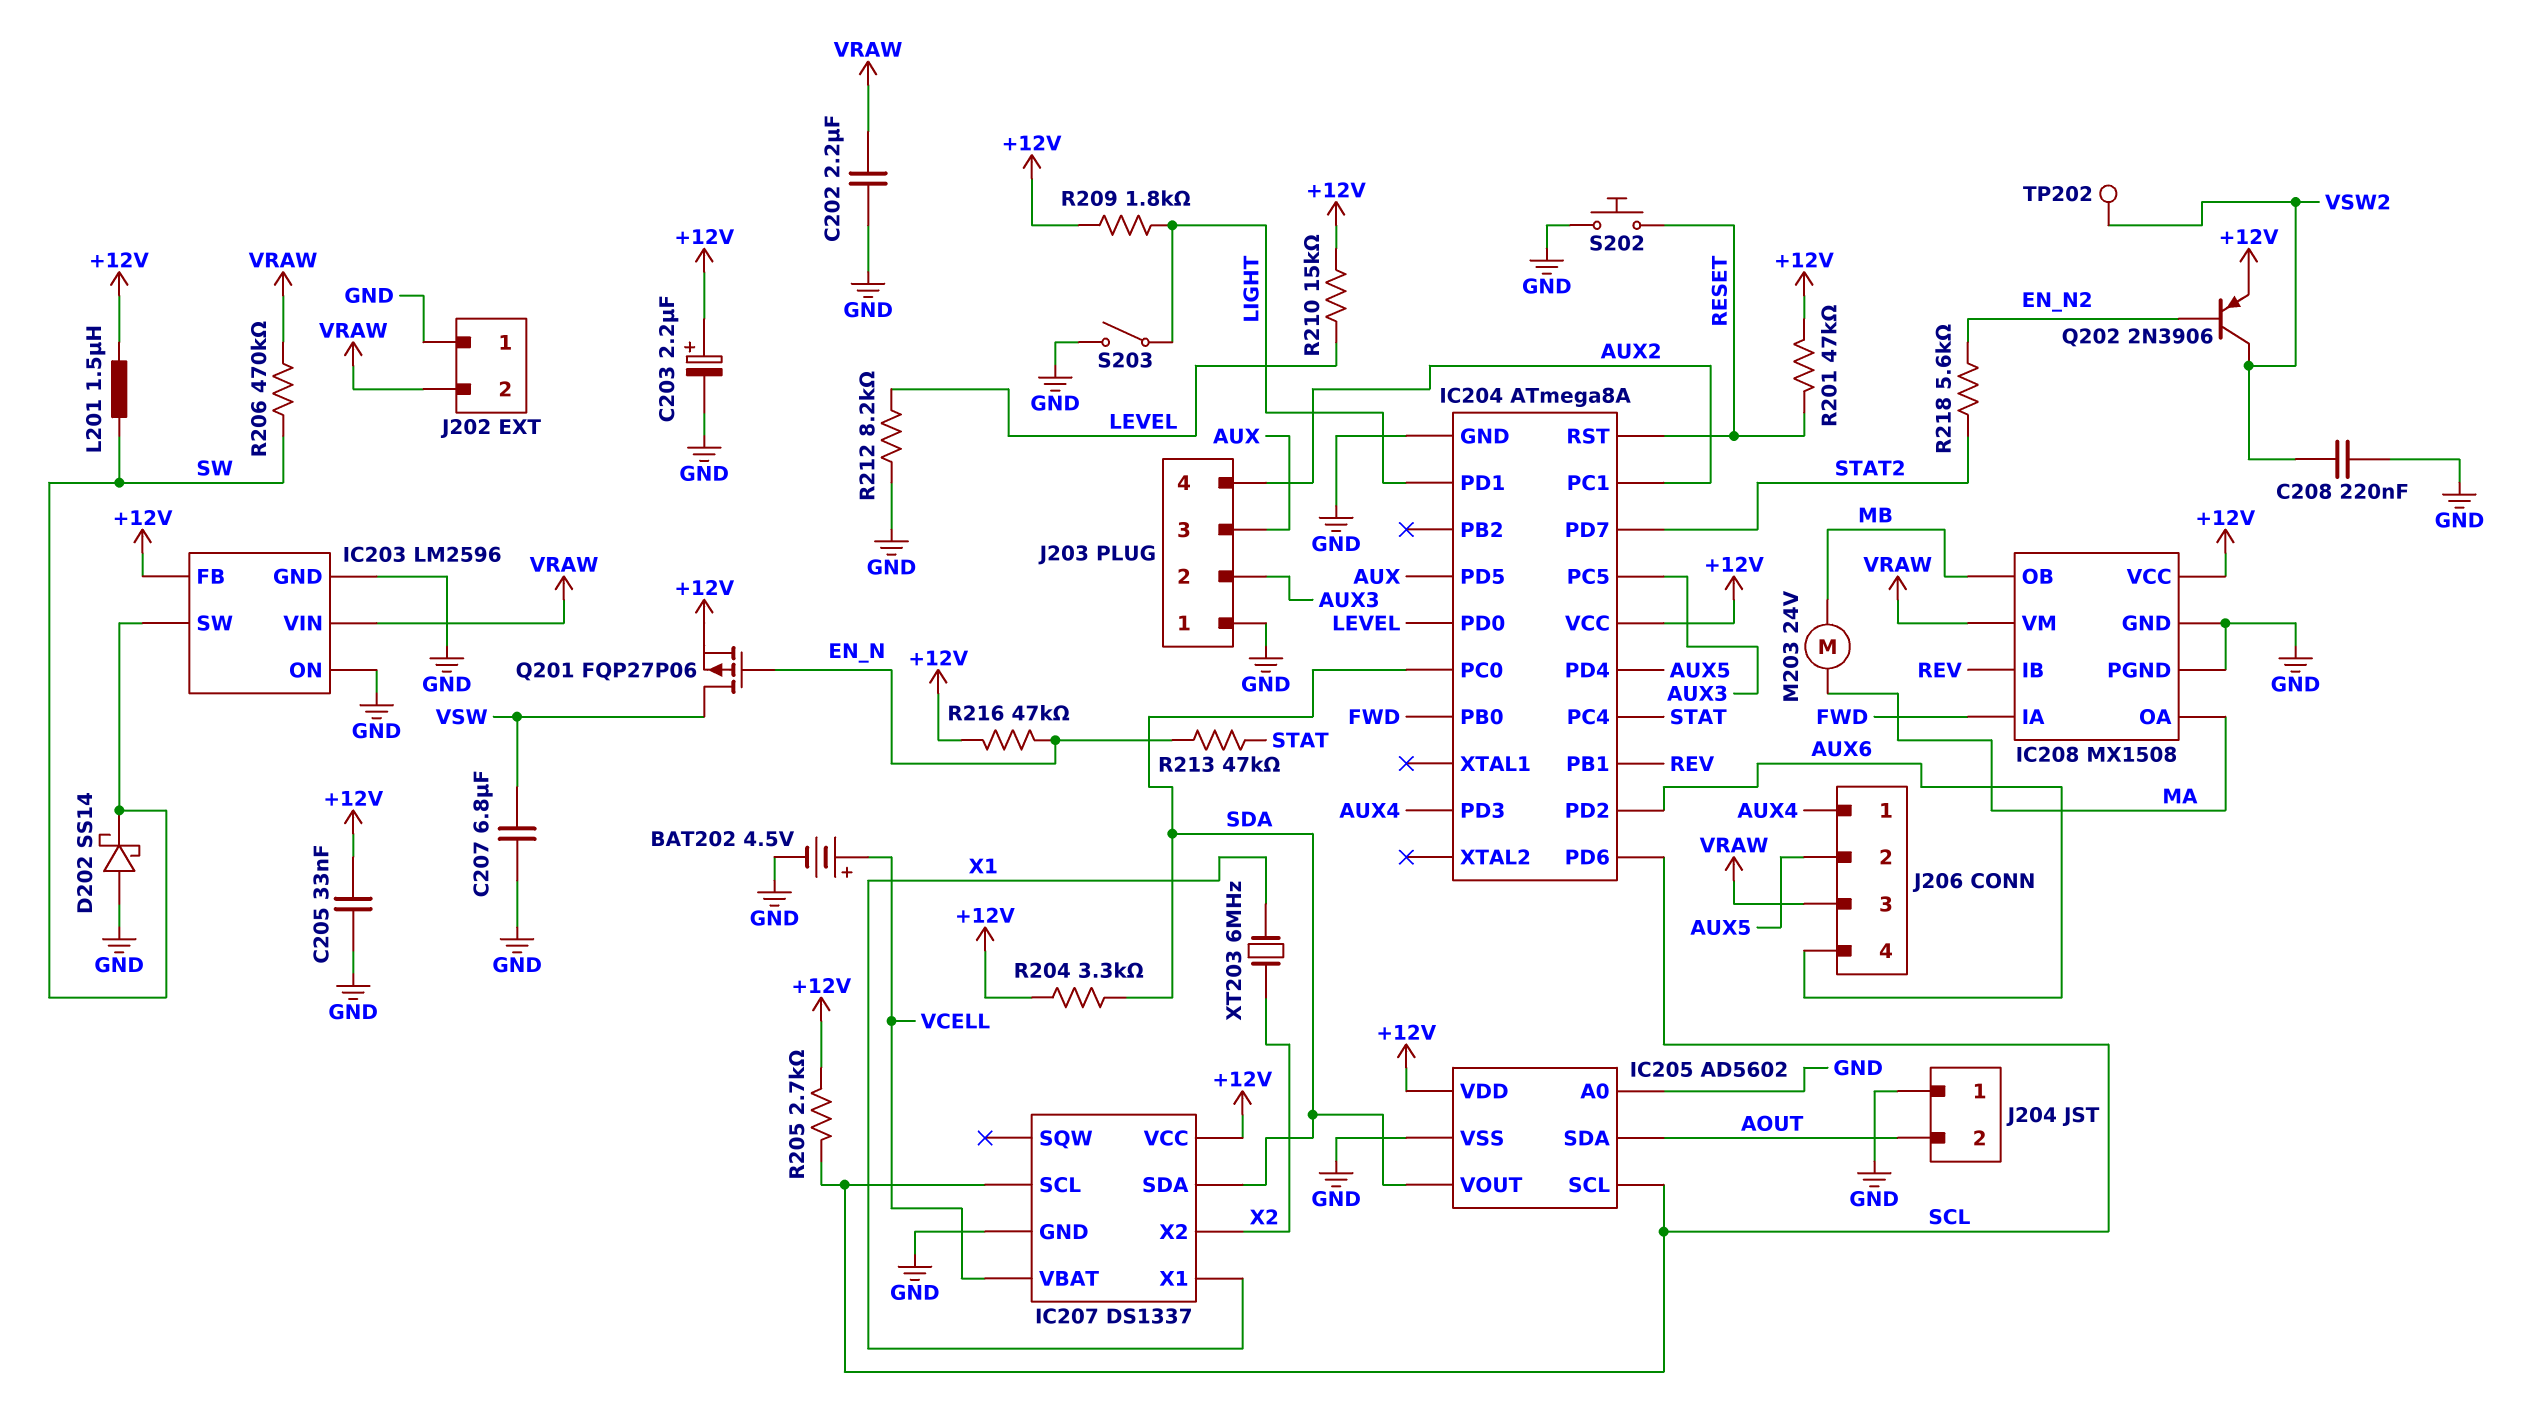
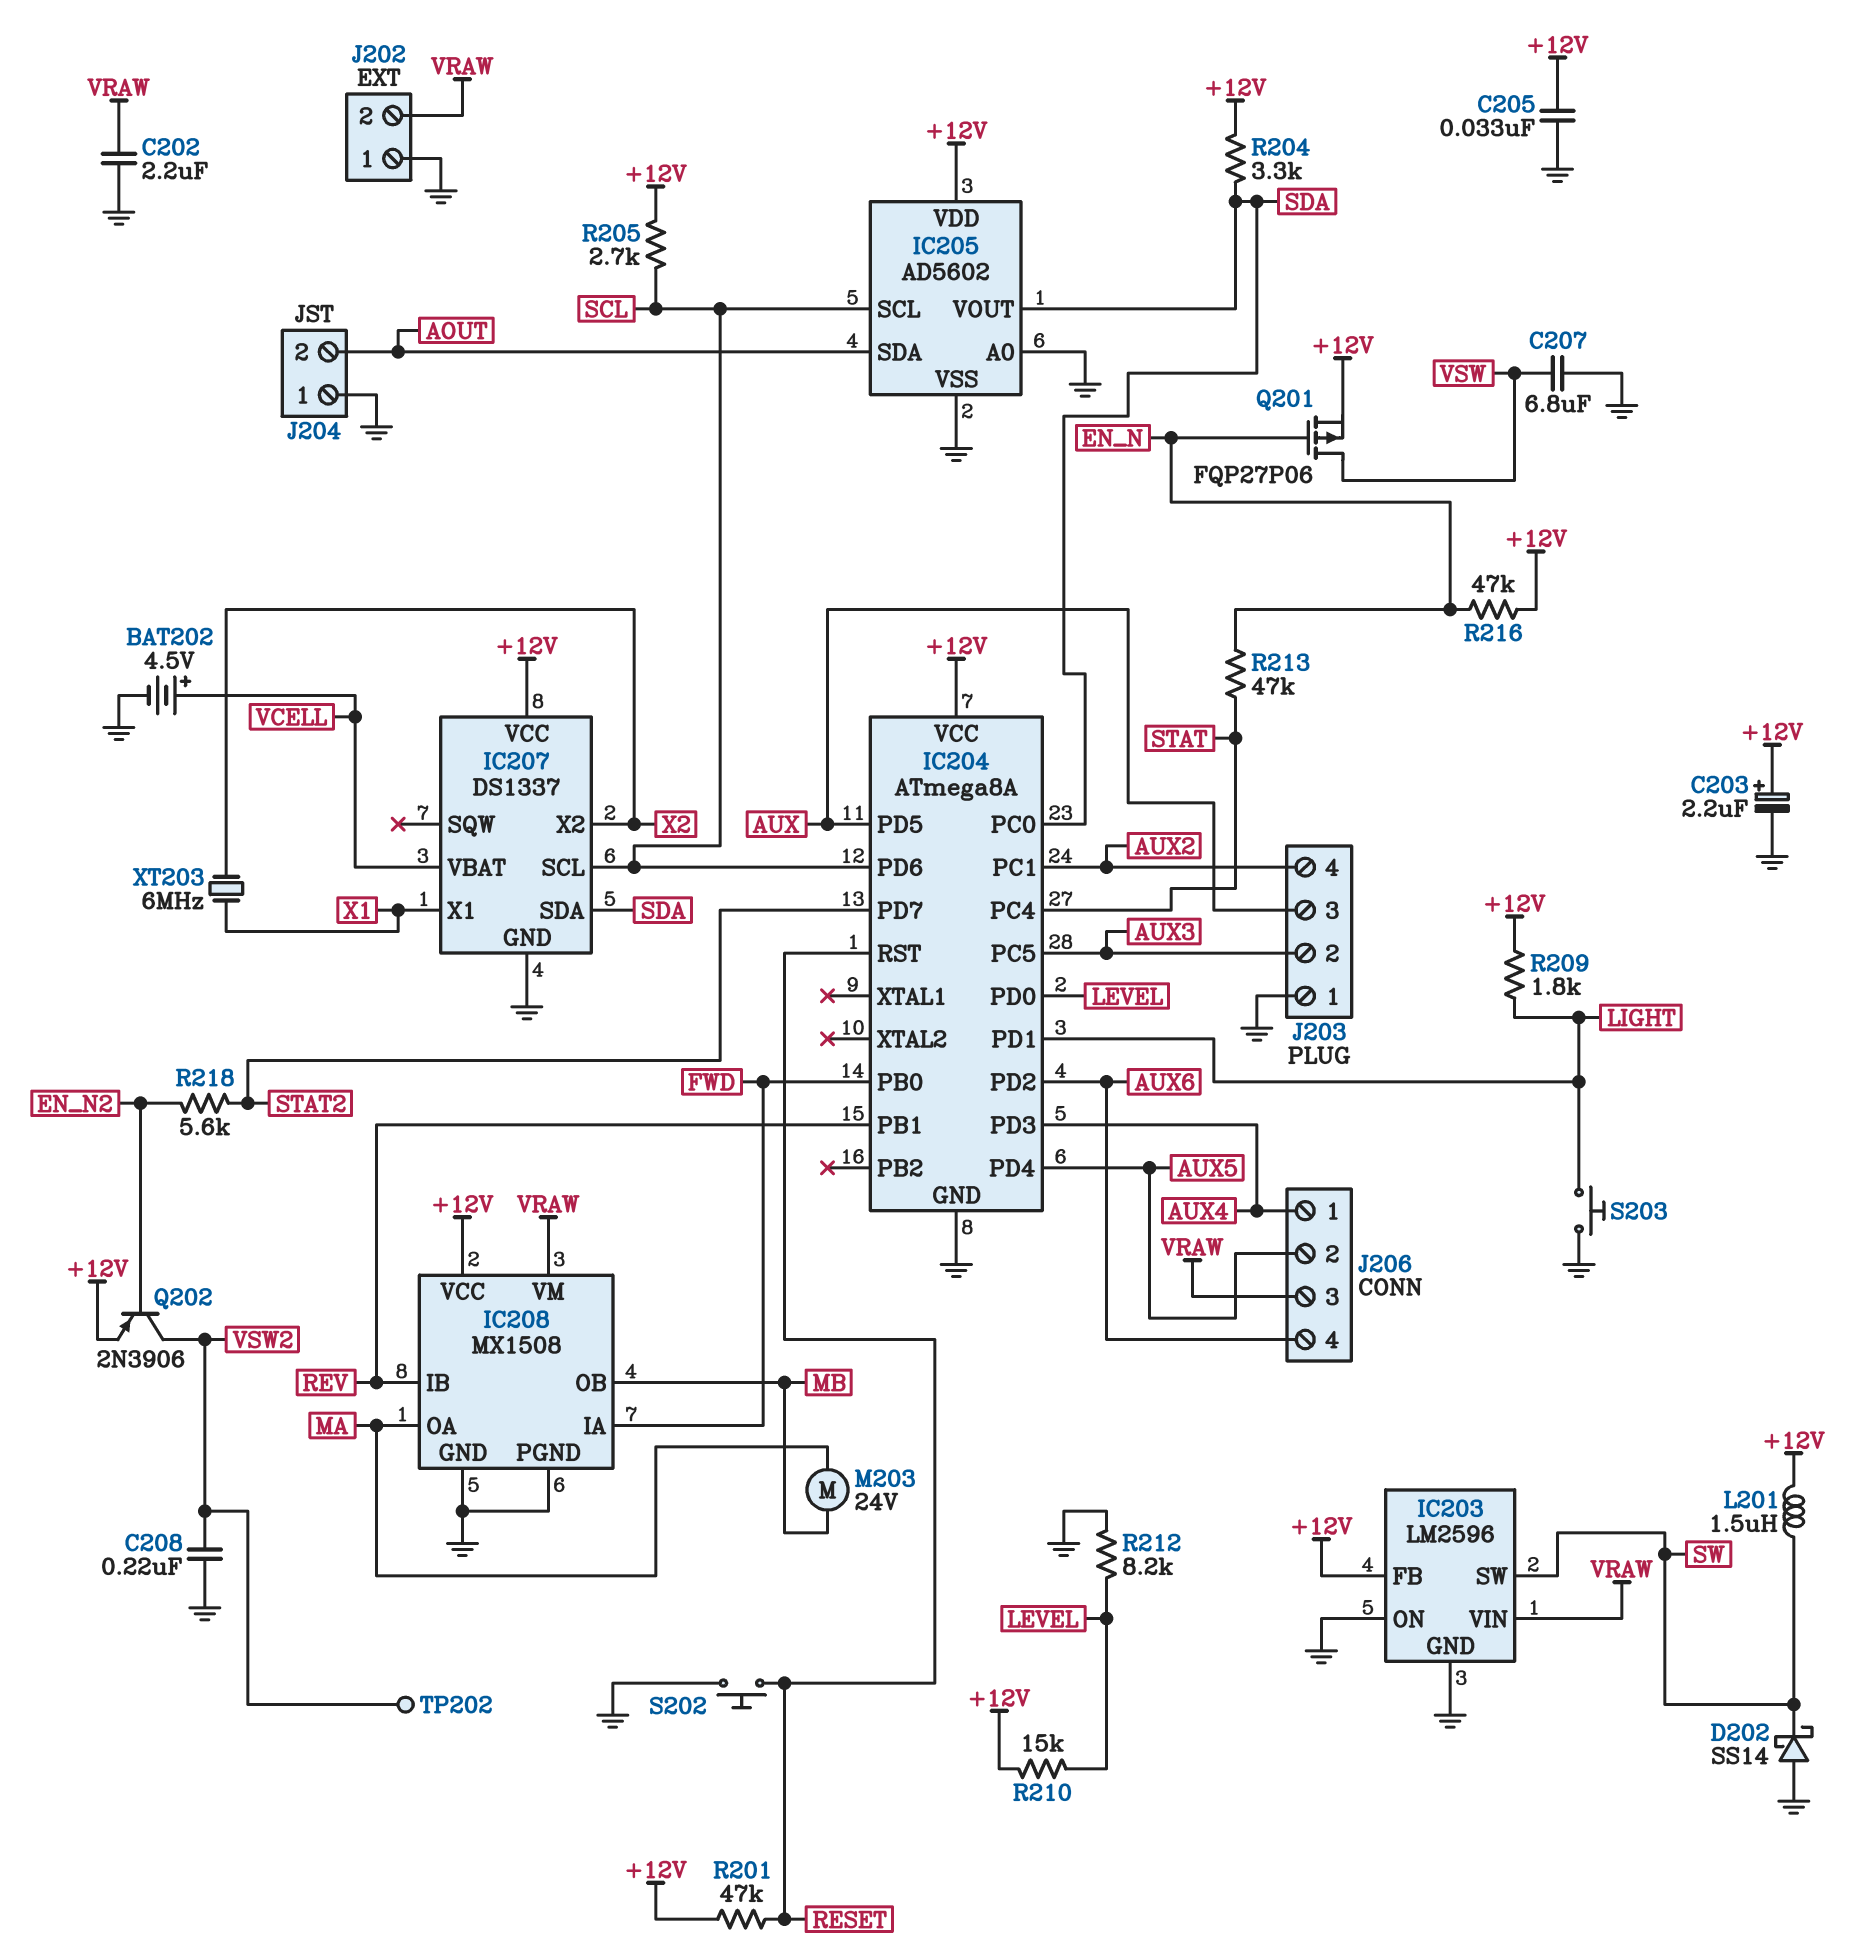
R206: 470k (SW, VRAW) -> none
S203: switch (GND, LIGHT) -> button (GND, LIGHT)

